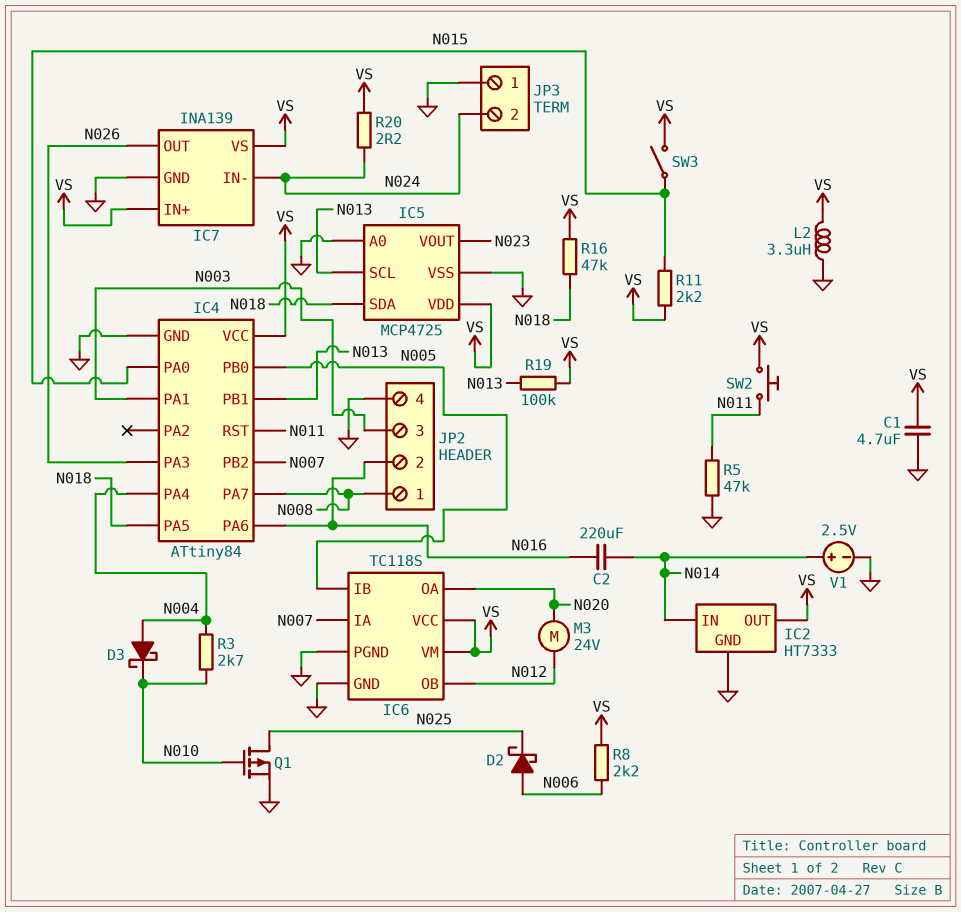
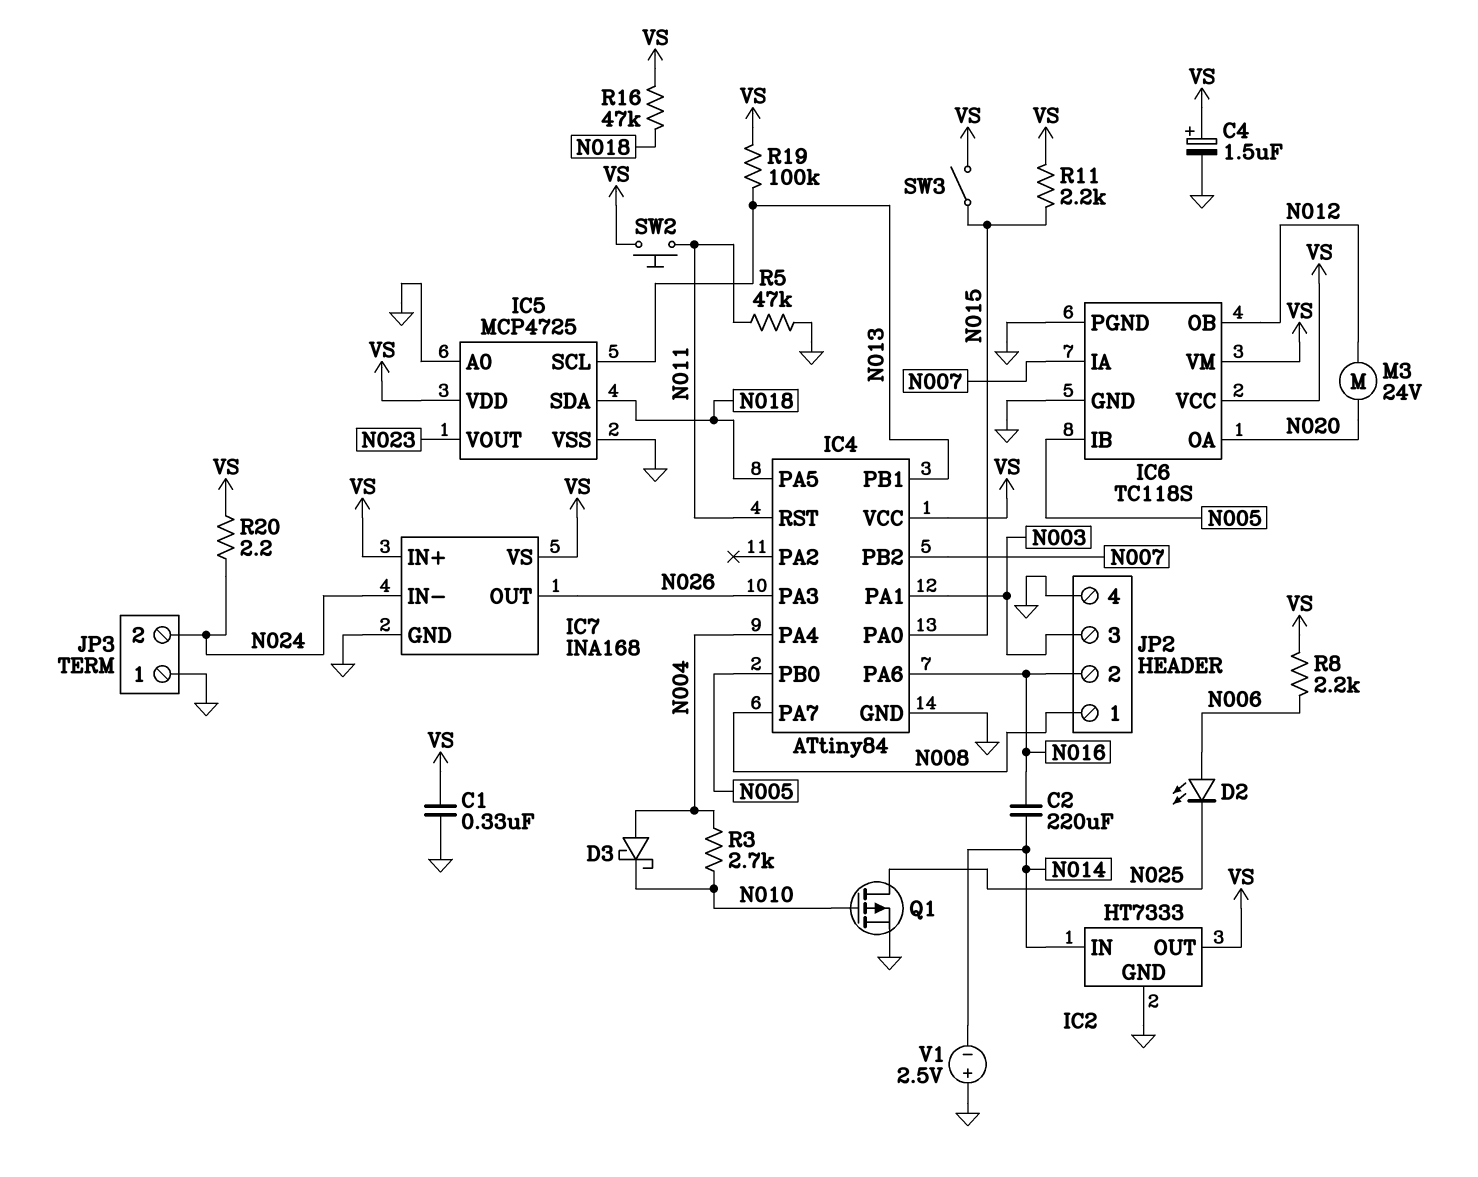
C1: 4.7uF (GND, VS) -> 330nF (GND, VS)
C4: none -> 1.5uF (plus VS, minus GND)
D2: schottky (A N006, K N025) -> LED (A N006, K N025)
IC7: INA139 -> INA168
L2: 3.3uH (GND, VS) -> none
V1: 2.5V (plus N014, minus GND) -> 2.5V (plus GND, minus N014)

